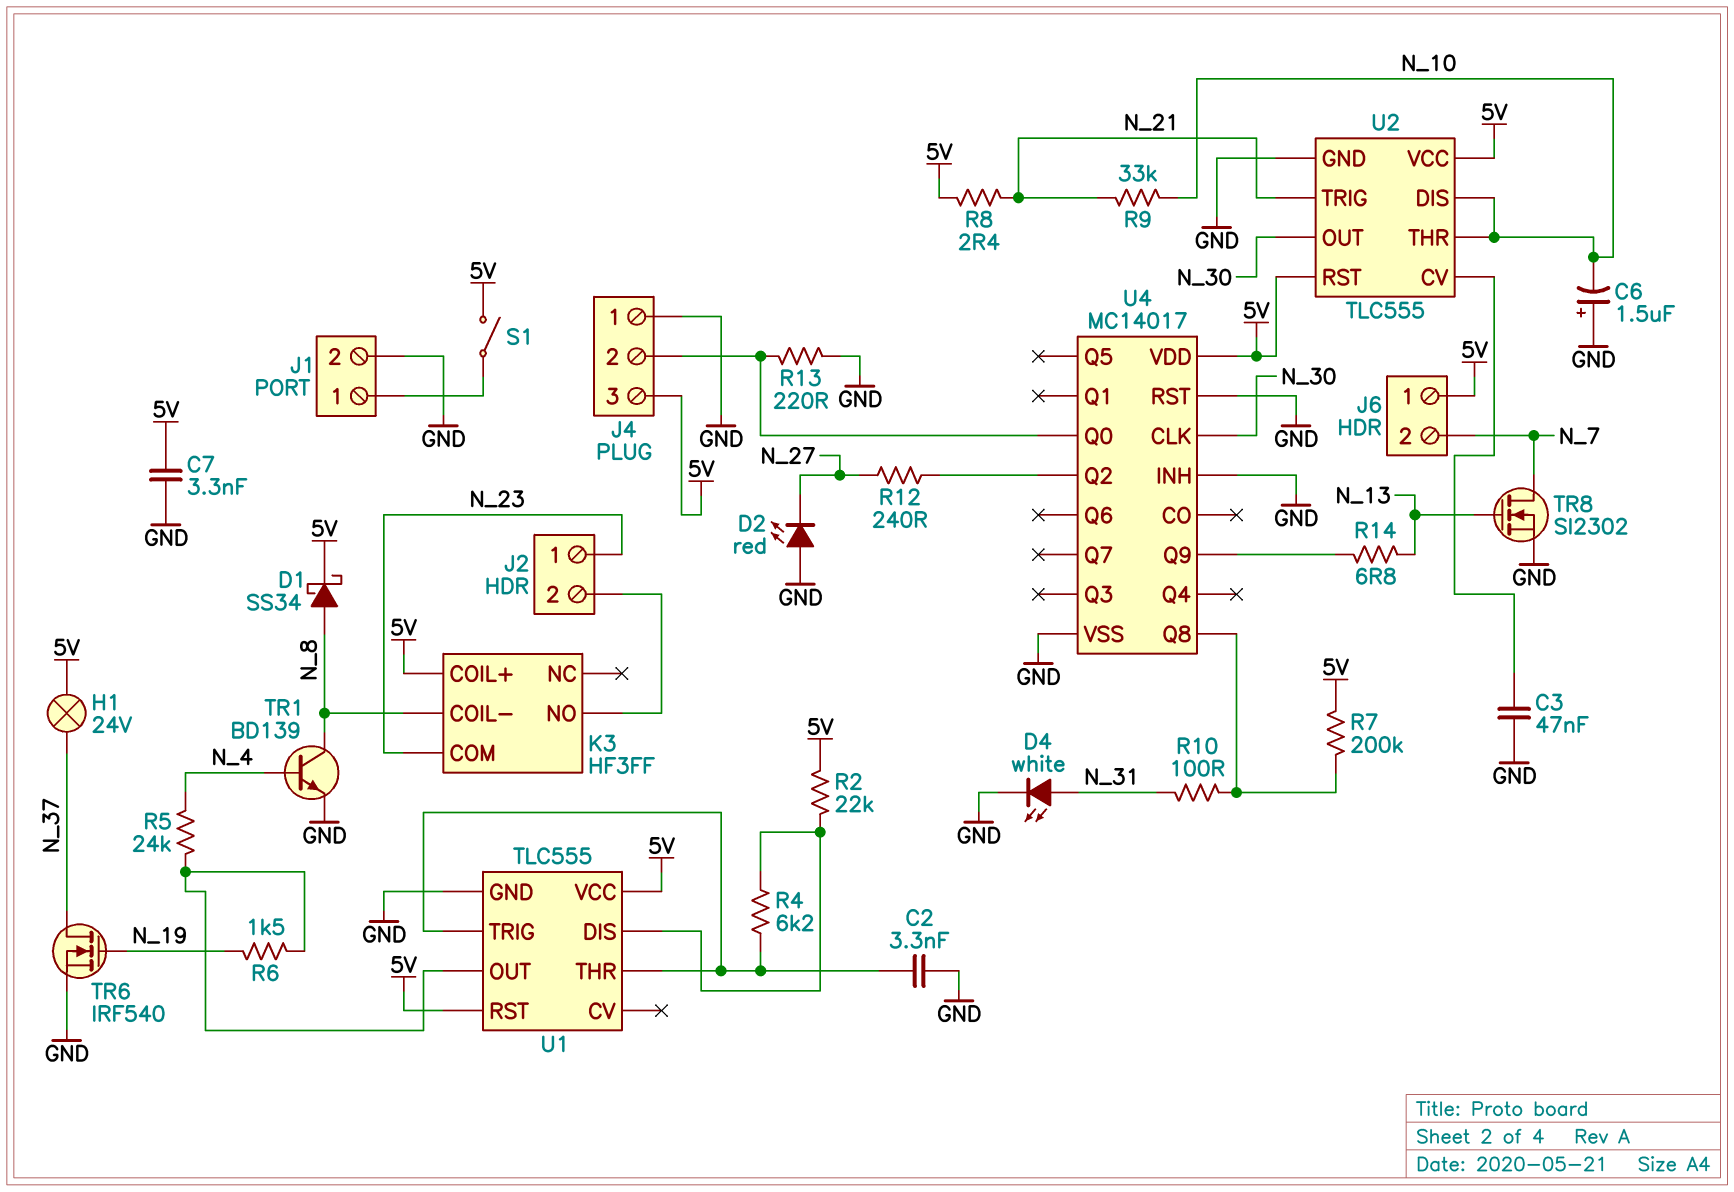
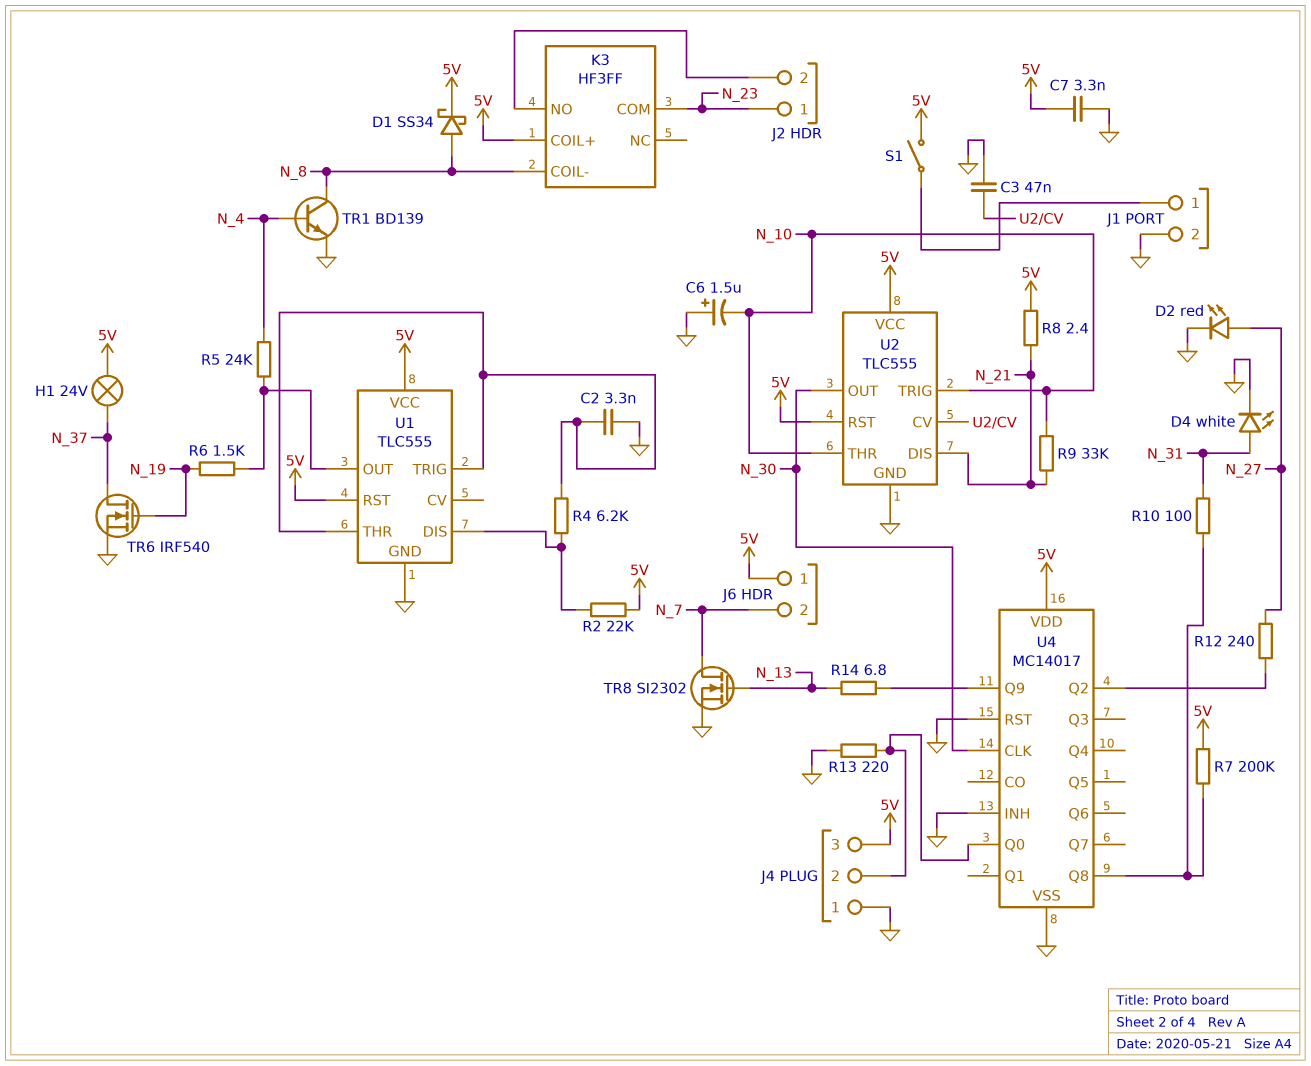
D2: LED red (A GND, K N_27) -> LED red (A N_27, K GND)
U2 pin DIS: N_10 -> N_21
U2 pin TRIG: N_21 -> N_10

